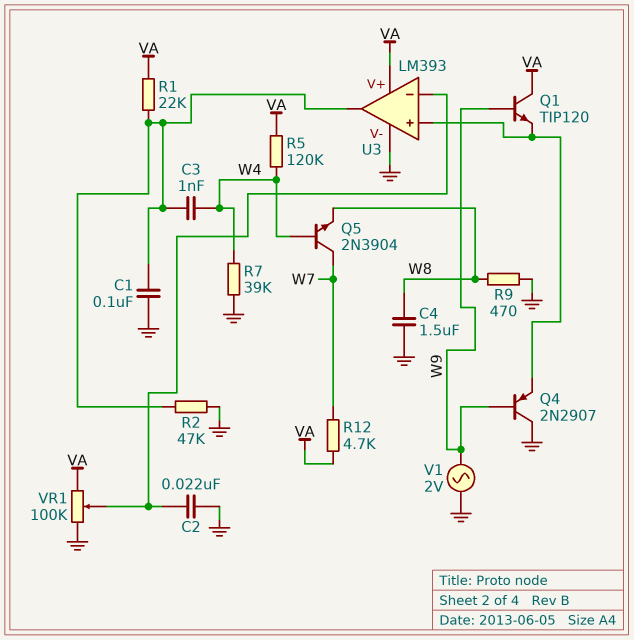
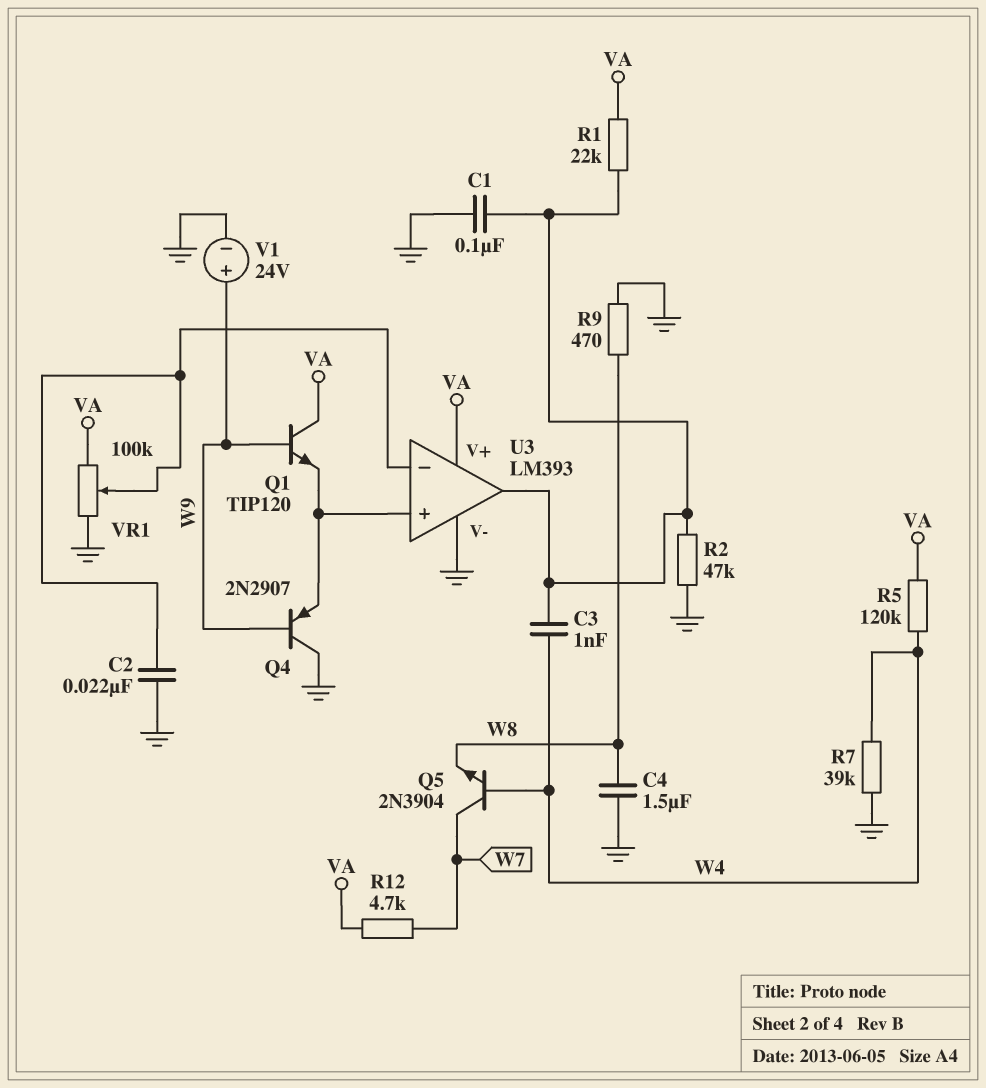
V1: AC 2V (GND, W9) -> 24V (plus W9, minus GND)

